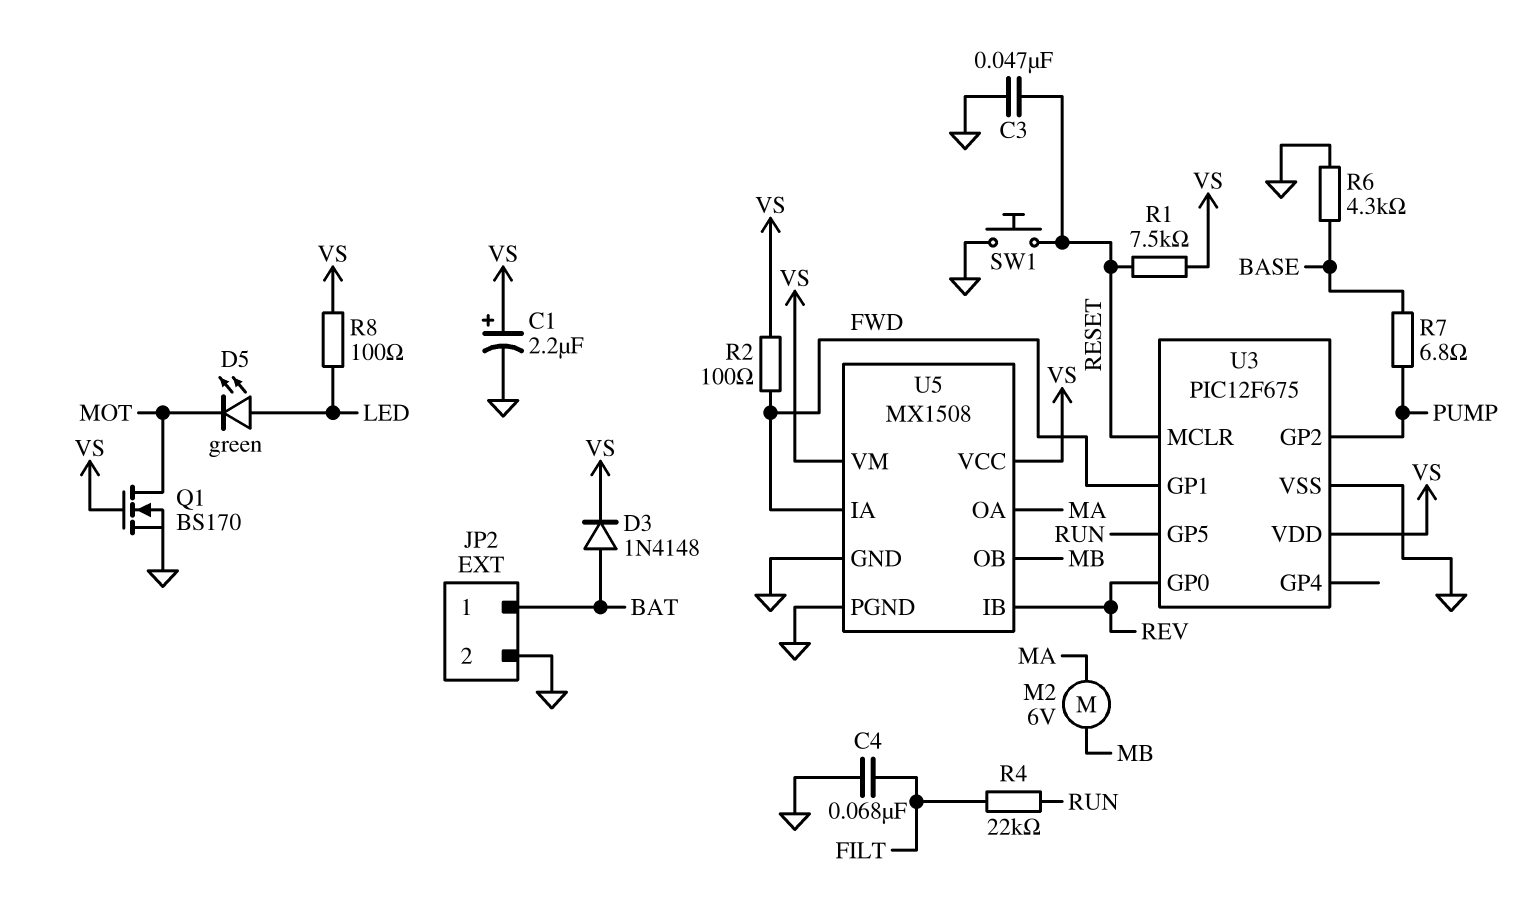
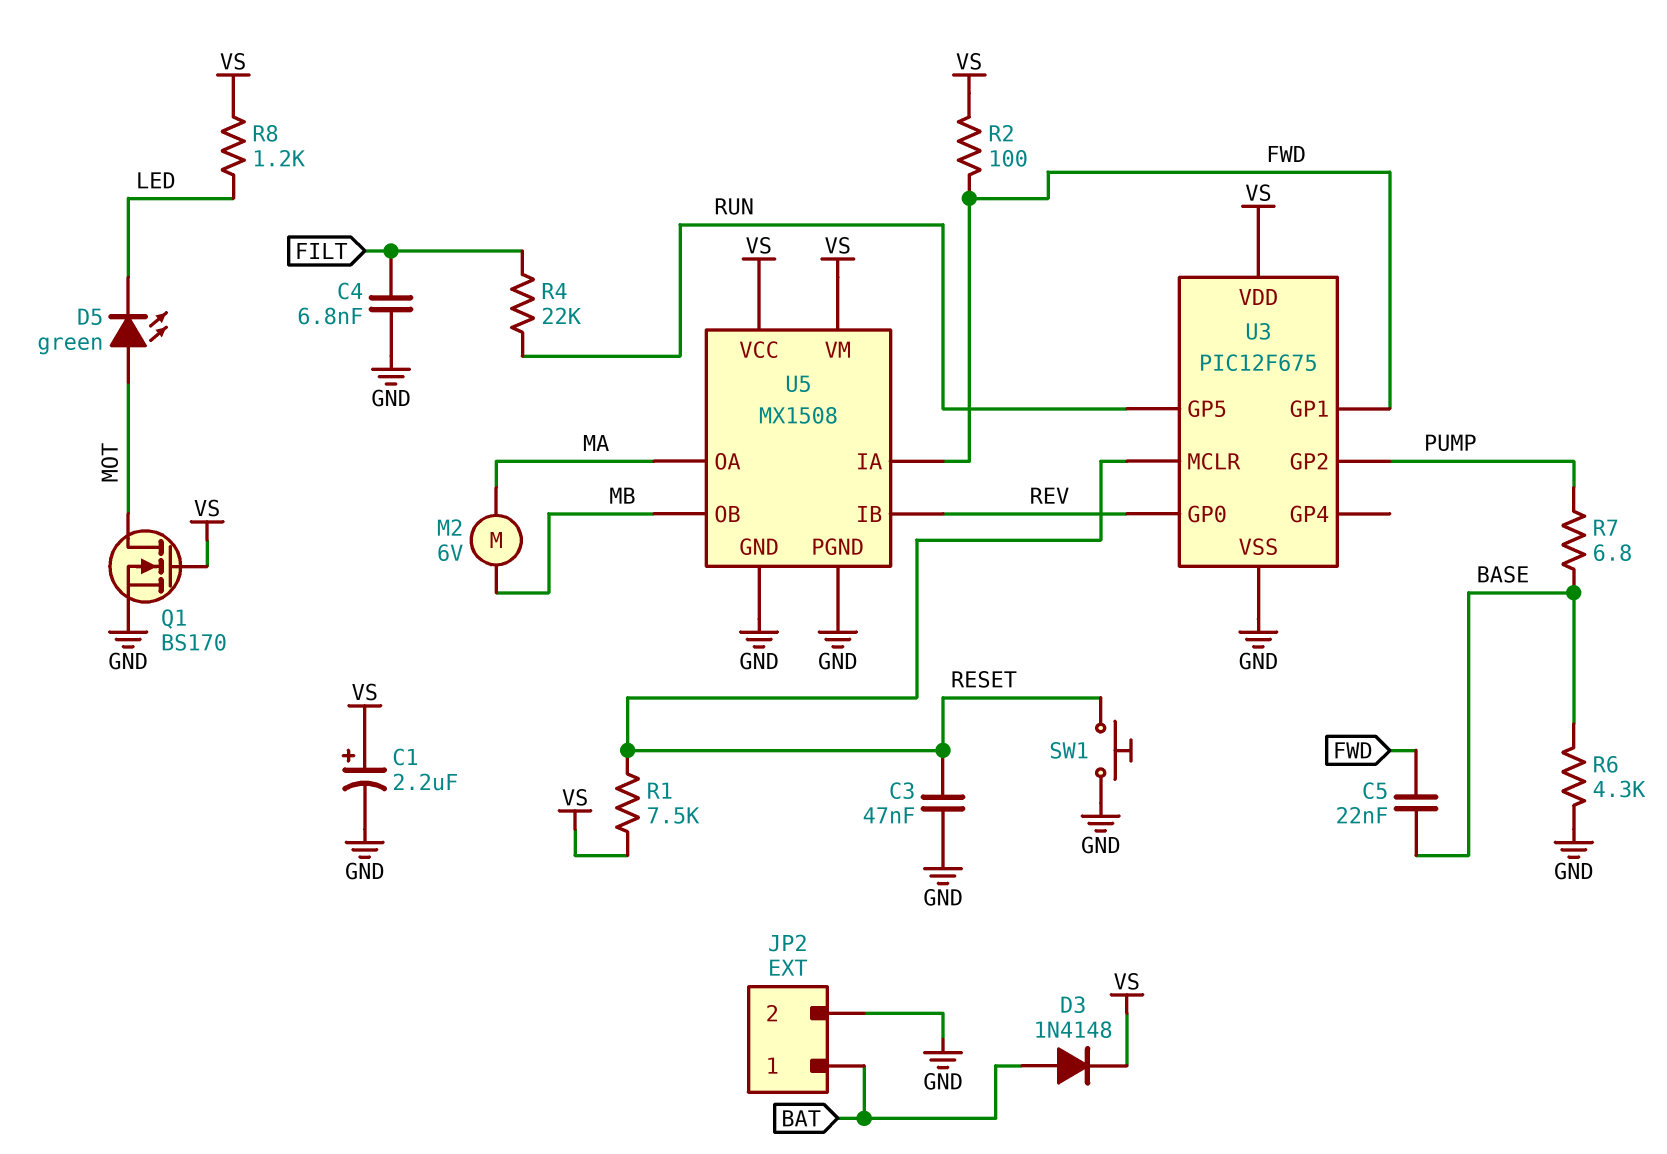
C4: 68nF (FILT, GND) -> 6.8nF (FILT, GND)
C5: none -> 22nF (BASE, FWD)
D5: LED green (A LED, K MOT) -> LED green (A MOT, K LED)
R8: 100 (LED, VS) -> 1.2k (LED, VS)

